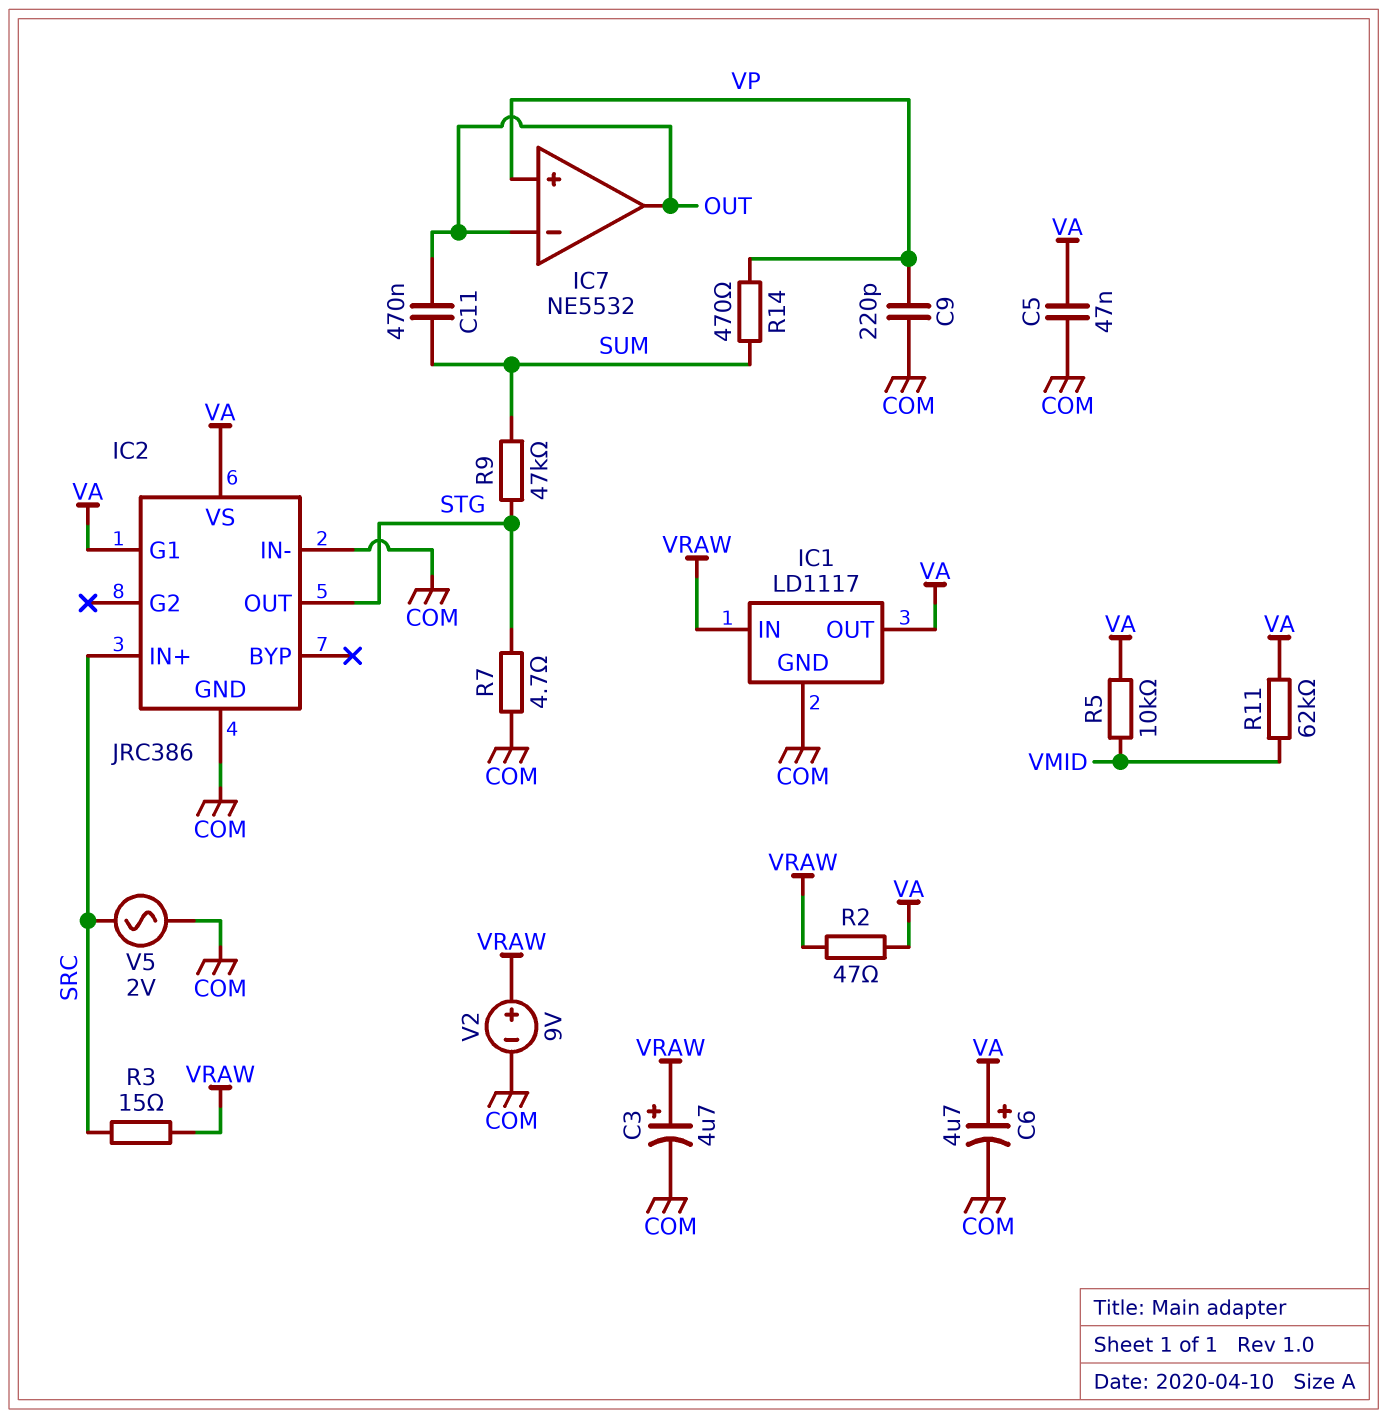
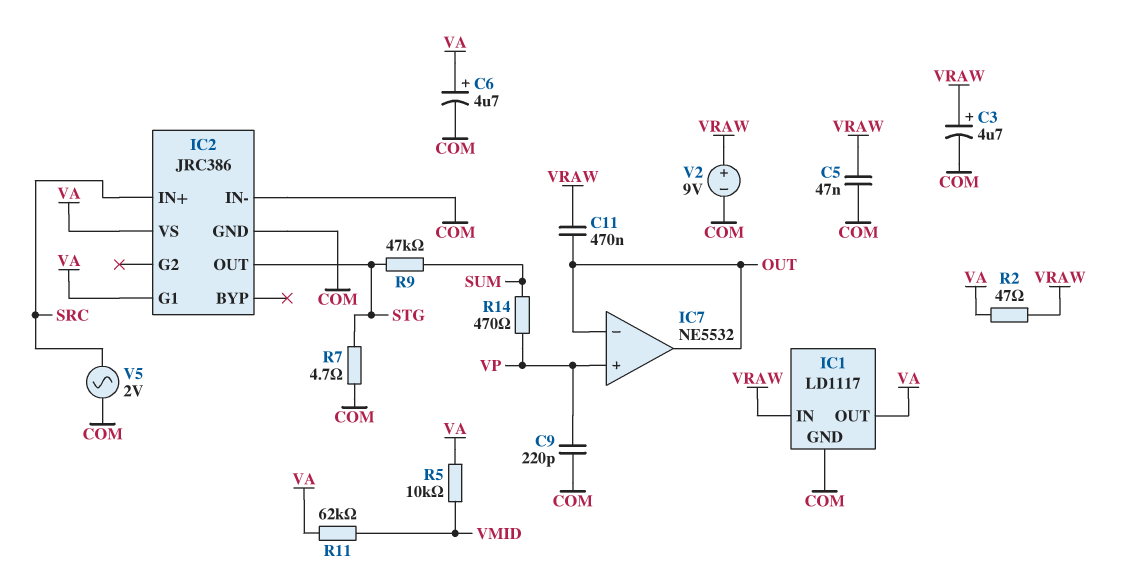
C5: 47nF (COM, VA) -> 47nF (COM, VRAW)
C11: 470nF (OUT, SUM) -> 470nF (OUT, VRAW)
R3: 15 (SRC, VRAW) -> none

